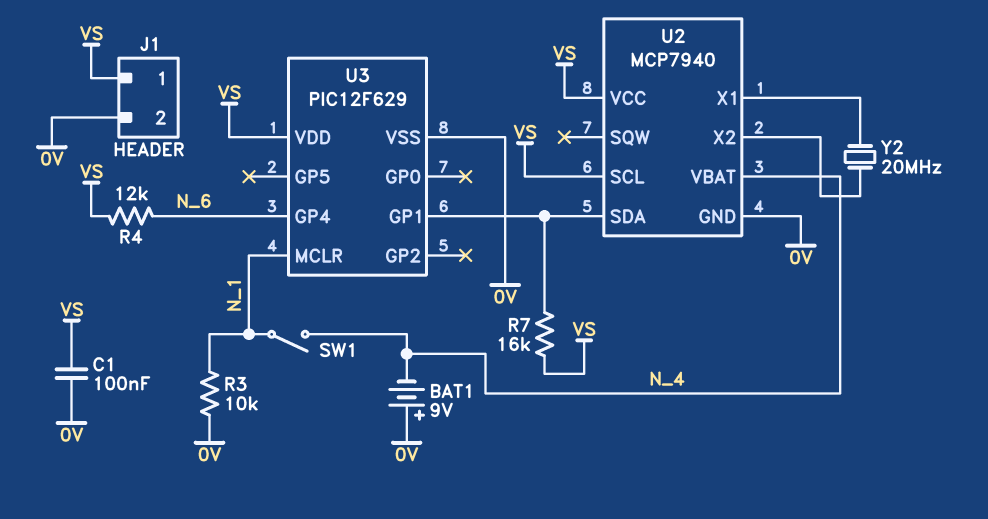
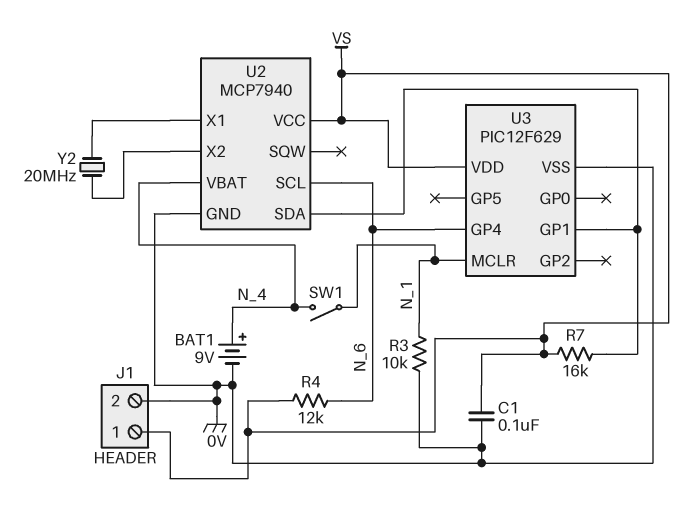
BAT1: 9V (plus 0V, minus N_4) -> 9V (plus N_4, minus 0V)
U2 pin SCL: VS -> N_6

